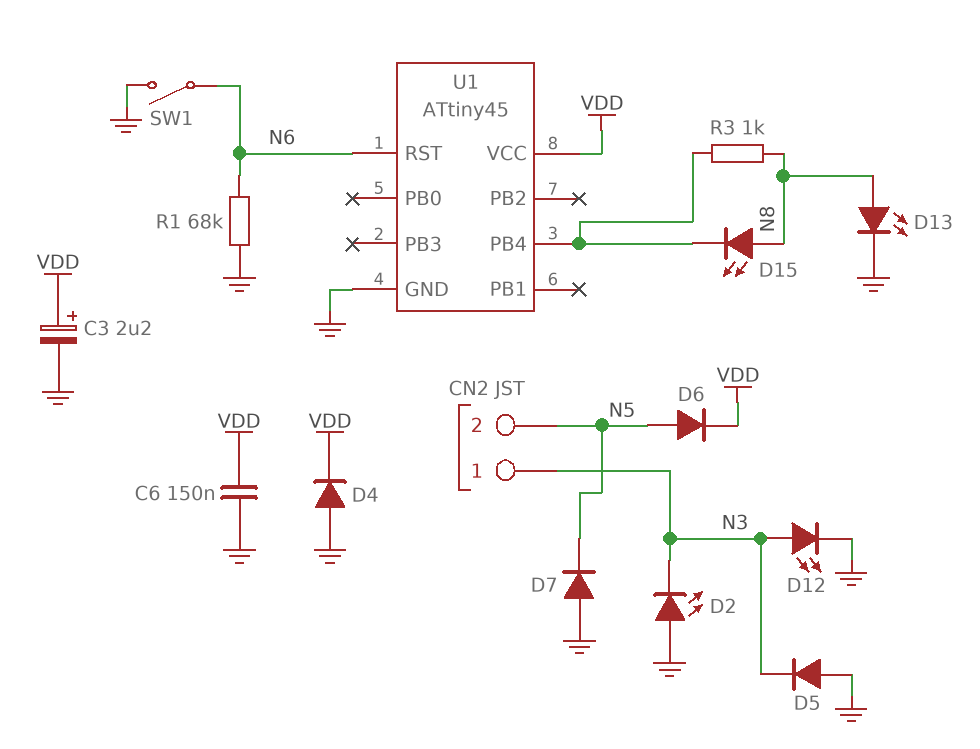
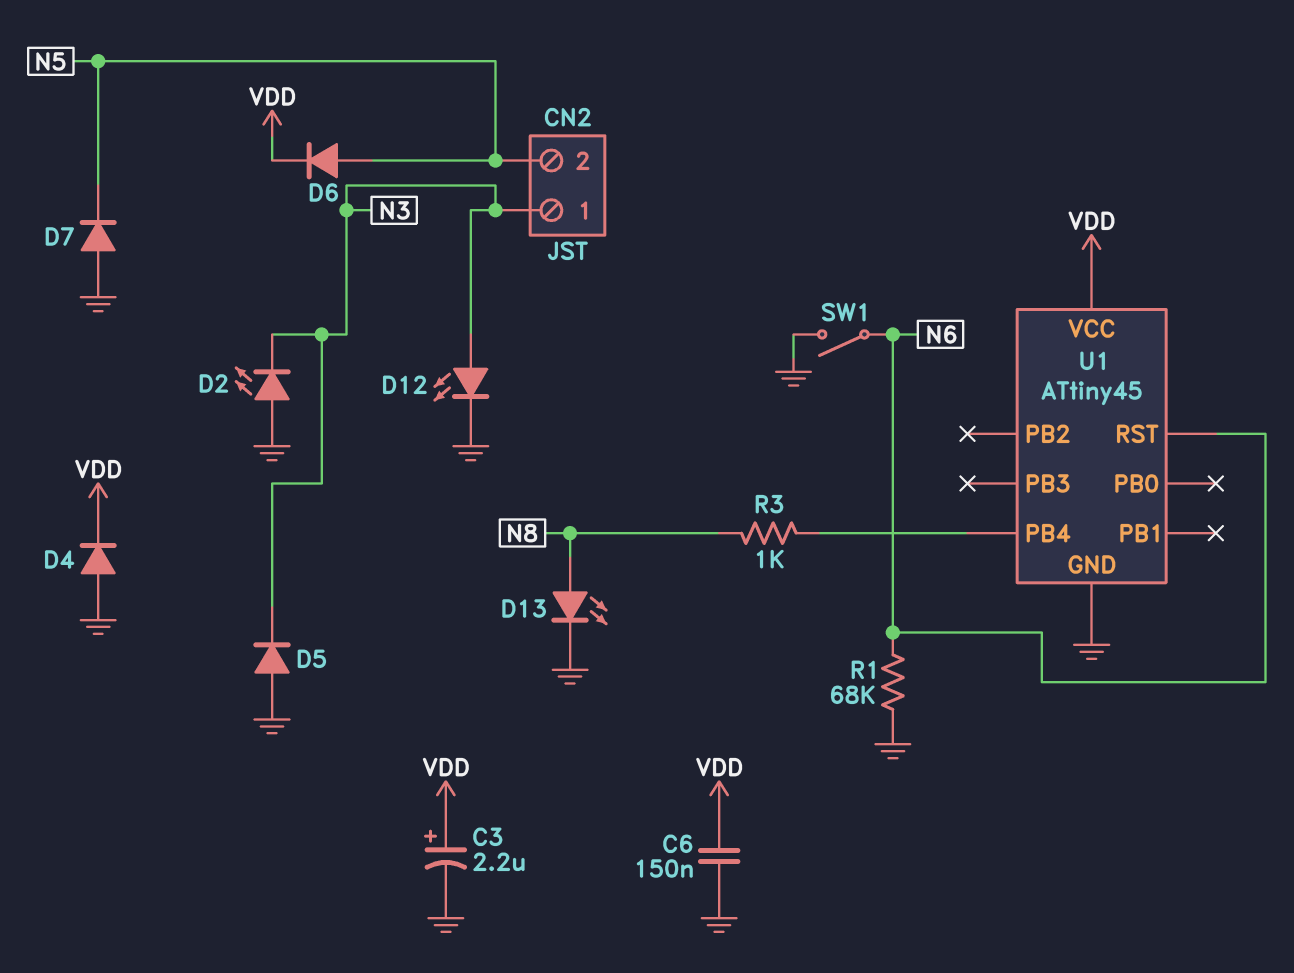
D15: LED (A N8, K U1/PB4) -> none

